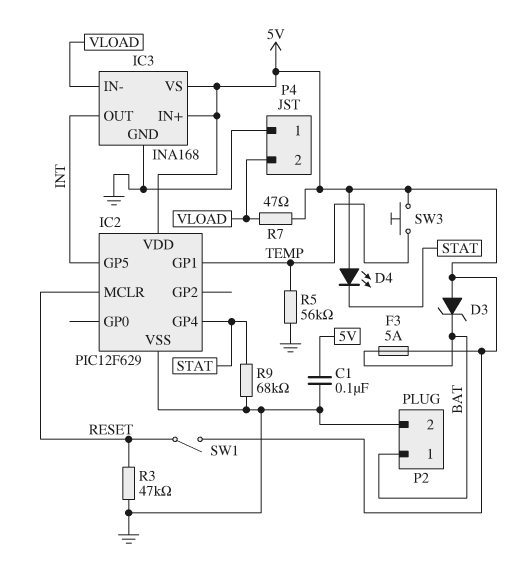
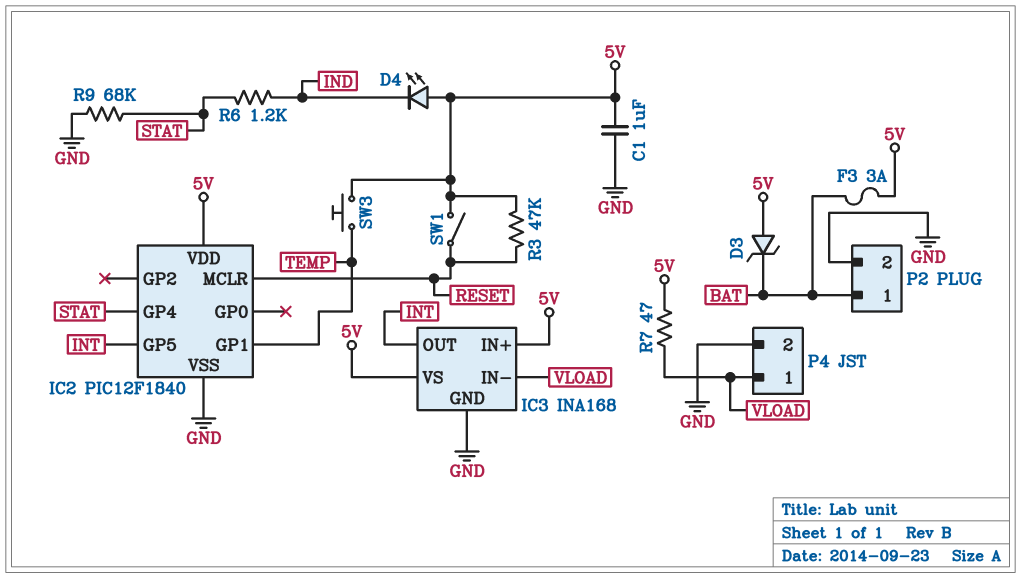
C1: 100nF (5V, GND) -> 1uF (5V, GND)
D4: LED (A 5V, K STAT) -> LED (A 5V, K IND)
F3: 5A (5V, BAT) -> 3A (5V, BAT)
IC2: PIC12F629 -> PIC12F1840
P4 pin 1: GND -> VLOAD
P4 pin 2: VLOAD -> GND
R3: 47k (GND, RESET) -> 47k (5V, RESET)
R5: 56k (GND, TEMP) -> none
R6: none -> 1.2k (IND, STAT)

